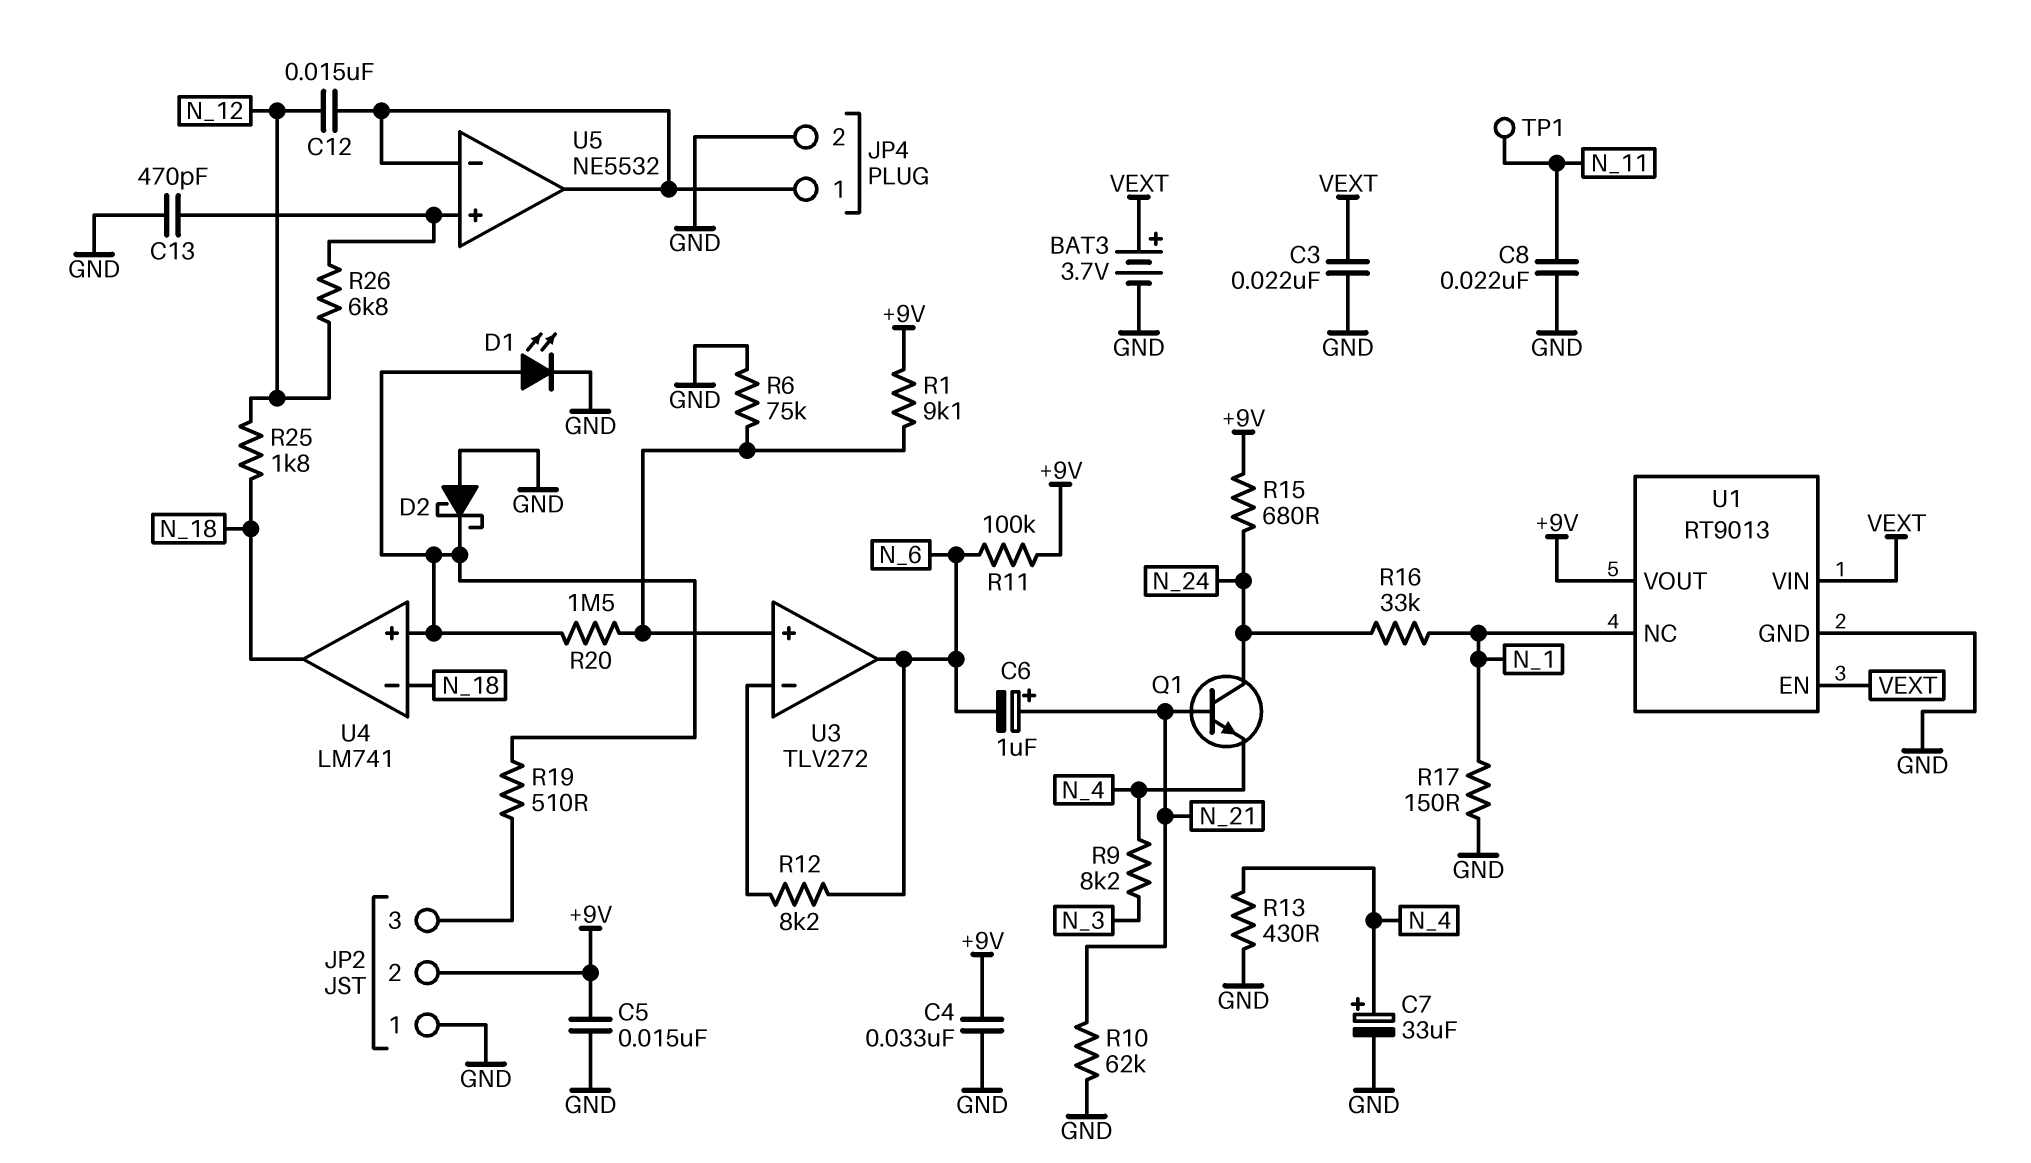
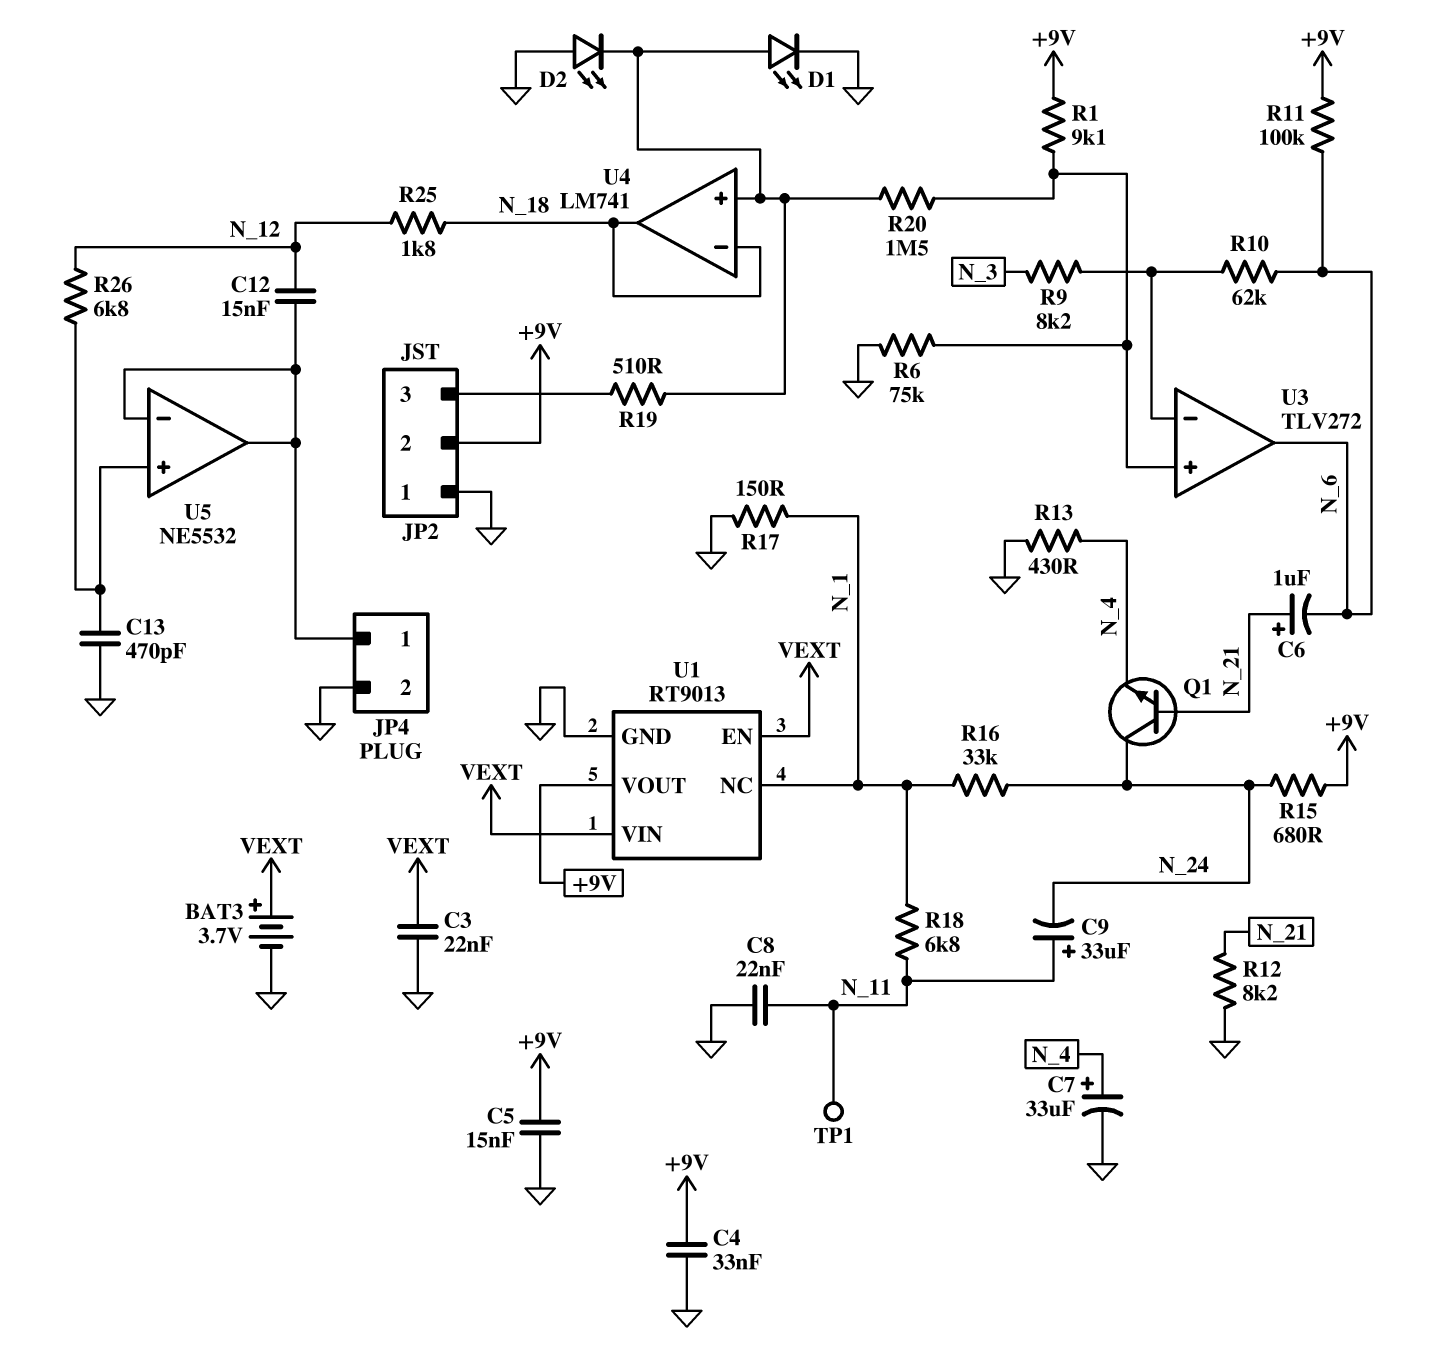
C9: none -> 33uF (plus N_11, minus N_24)
D2: schottky (A GND, K U4/in+) -> LED (A GND, K U4/in+)
R9: 8.2k (N_3, N_4) -> 8.2k (N_3, U3/in-)
R10: 62k (GND, N_21) -> 62k (N_6, U3/in-)
R12: 8.2k (N_6, U3/in-) -> 8.2k (GND, N_21)
R18: none -> 6.8k (N_1, N_11)

